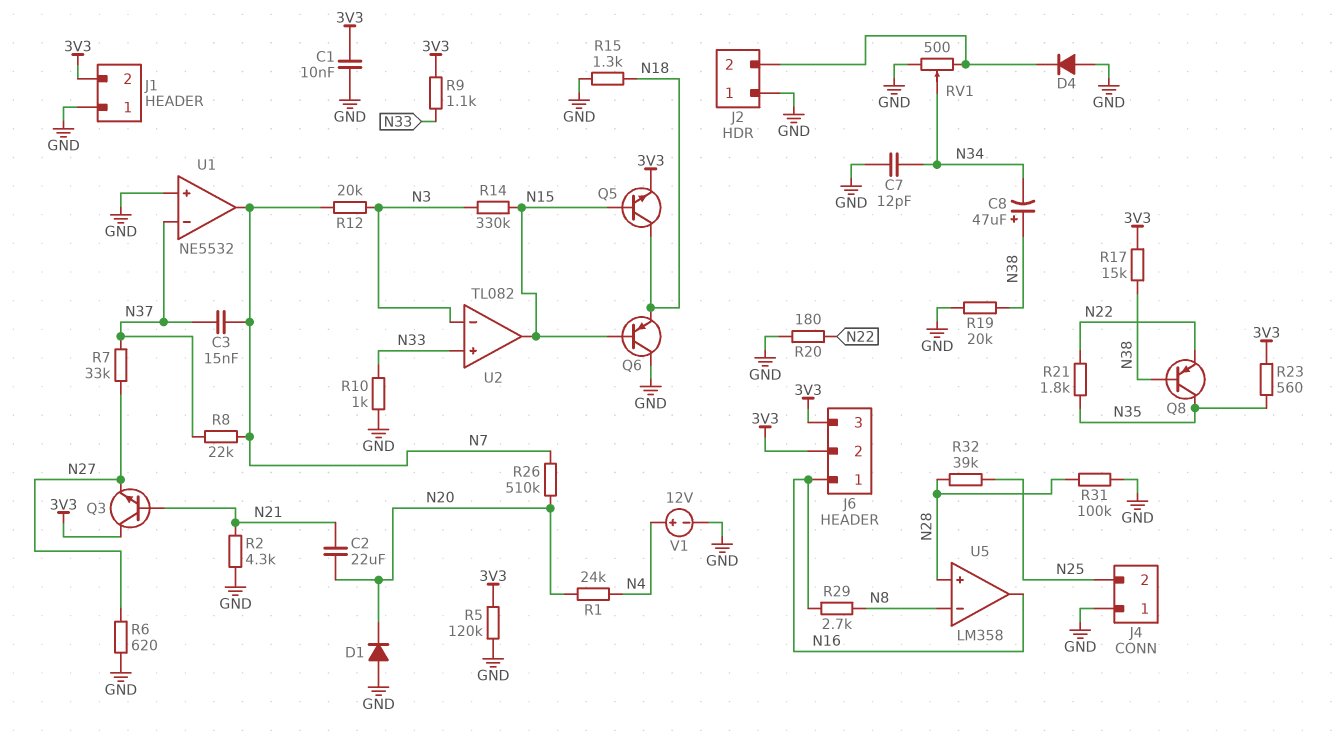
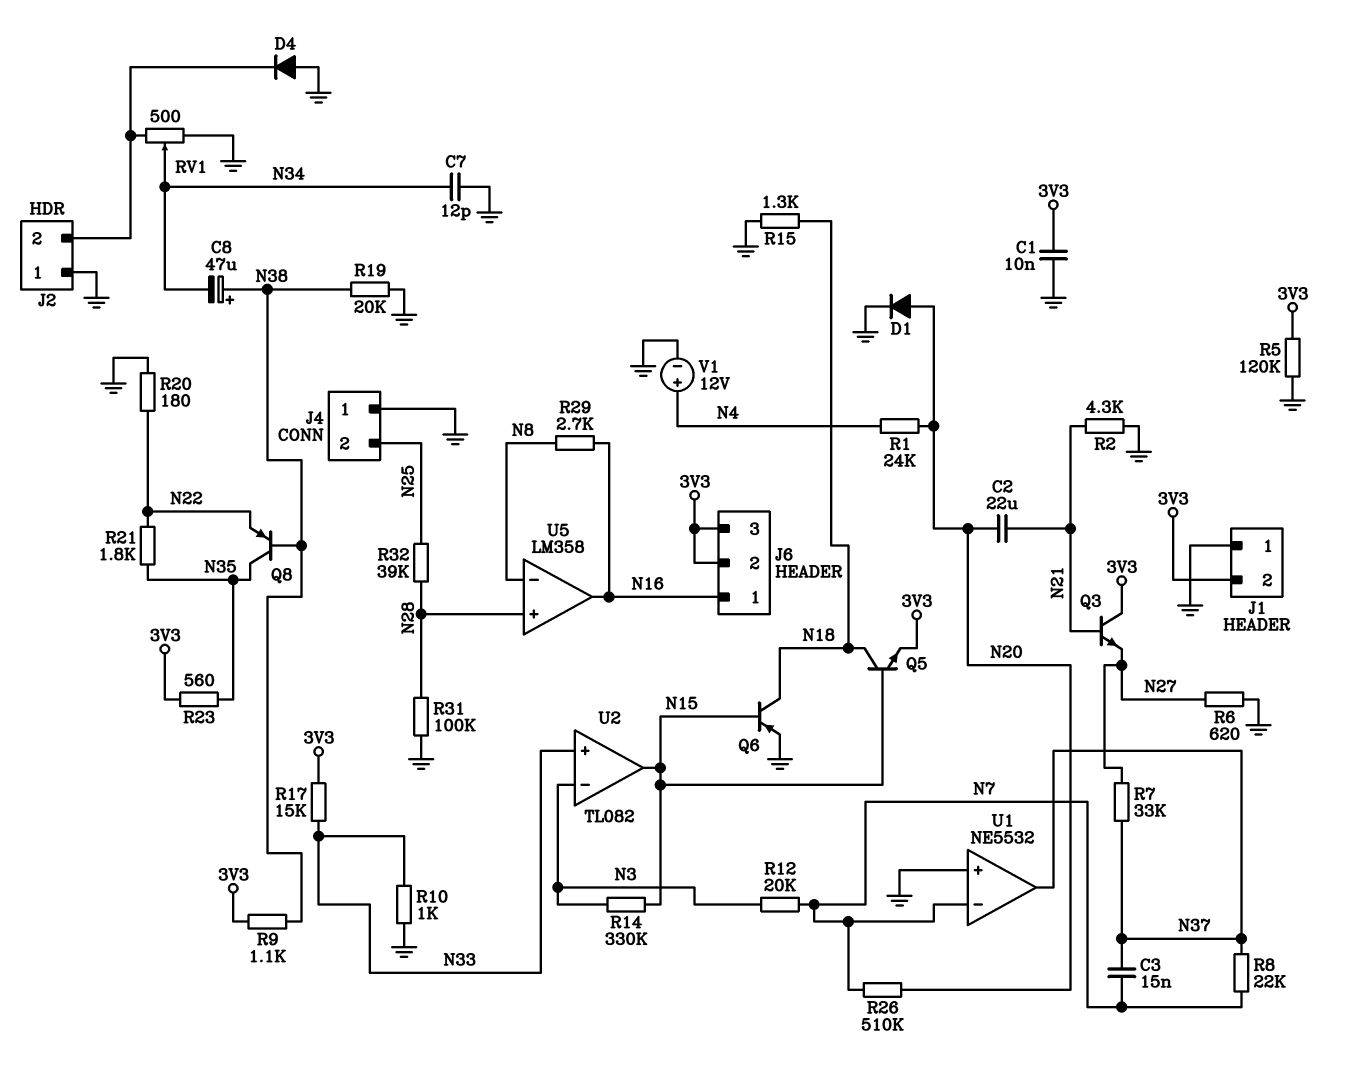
D1: diode (A GND, K N20) -> diode (A N20, K GND)
Q6: PNP (B N15, C GND, E N18) -> PNP (B N15, C N18, E GND)
R9: 1.1k (3V3, N33) -> 1.1k (3V3, N38)
R17: 15k (3V3, N38) -> 15k (3V3, N33)
U1 pin in-: N37 -> N7
U1 pin out: N7 -> N37

